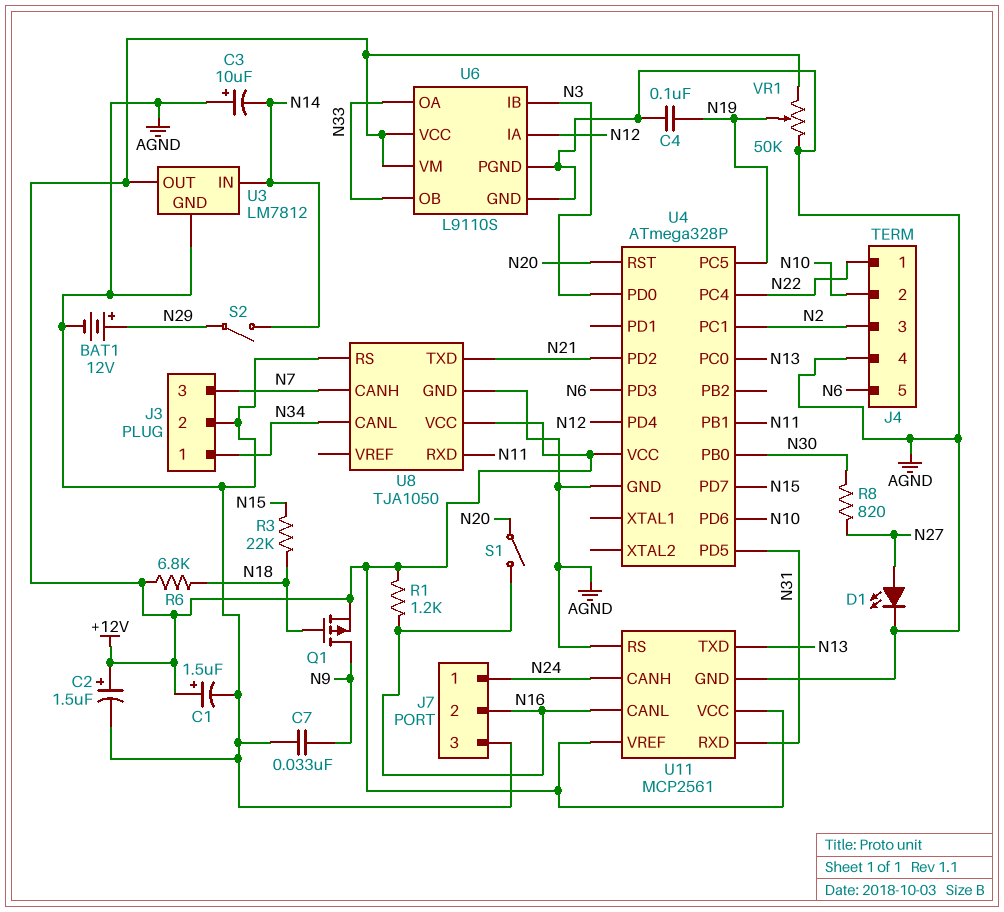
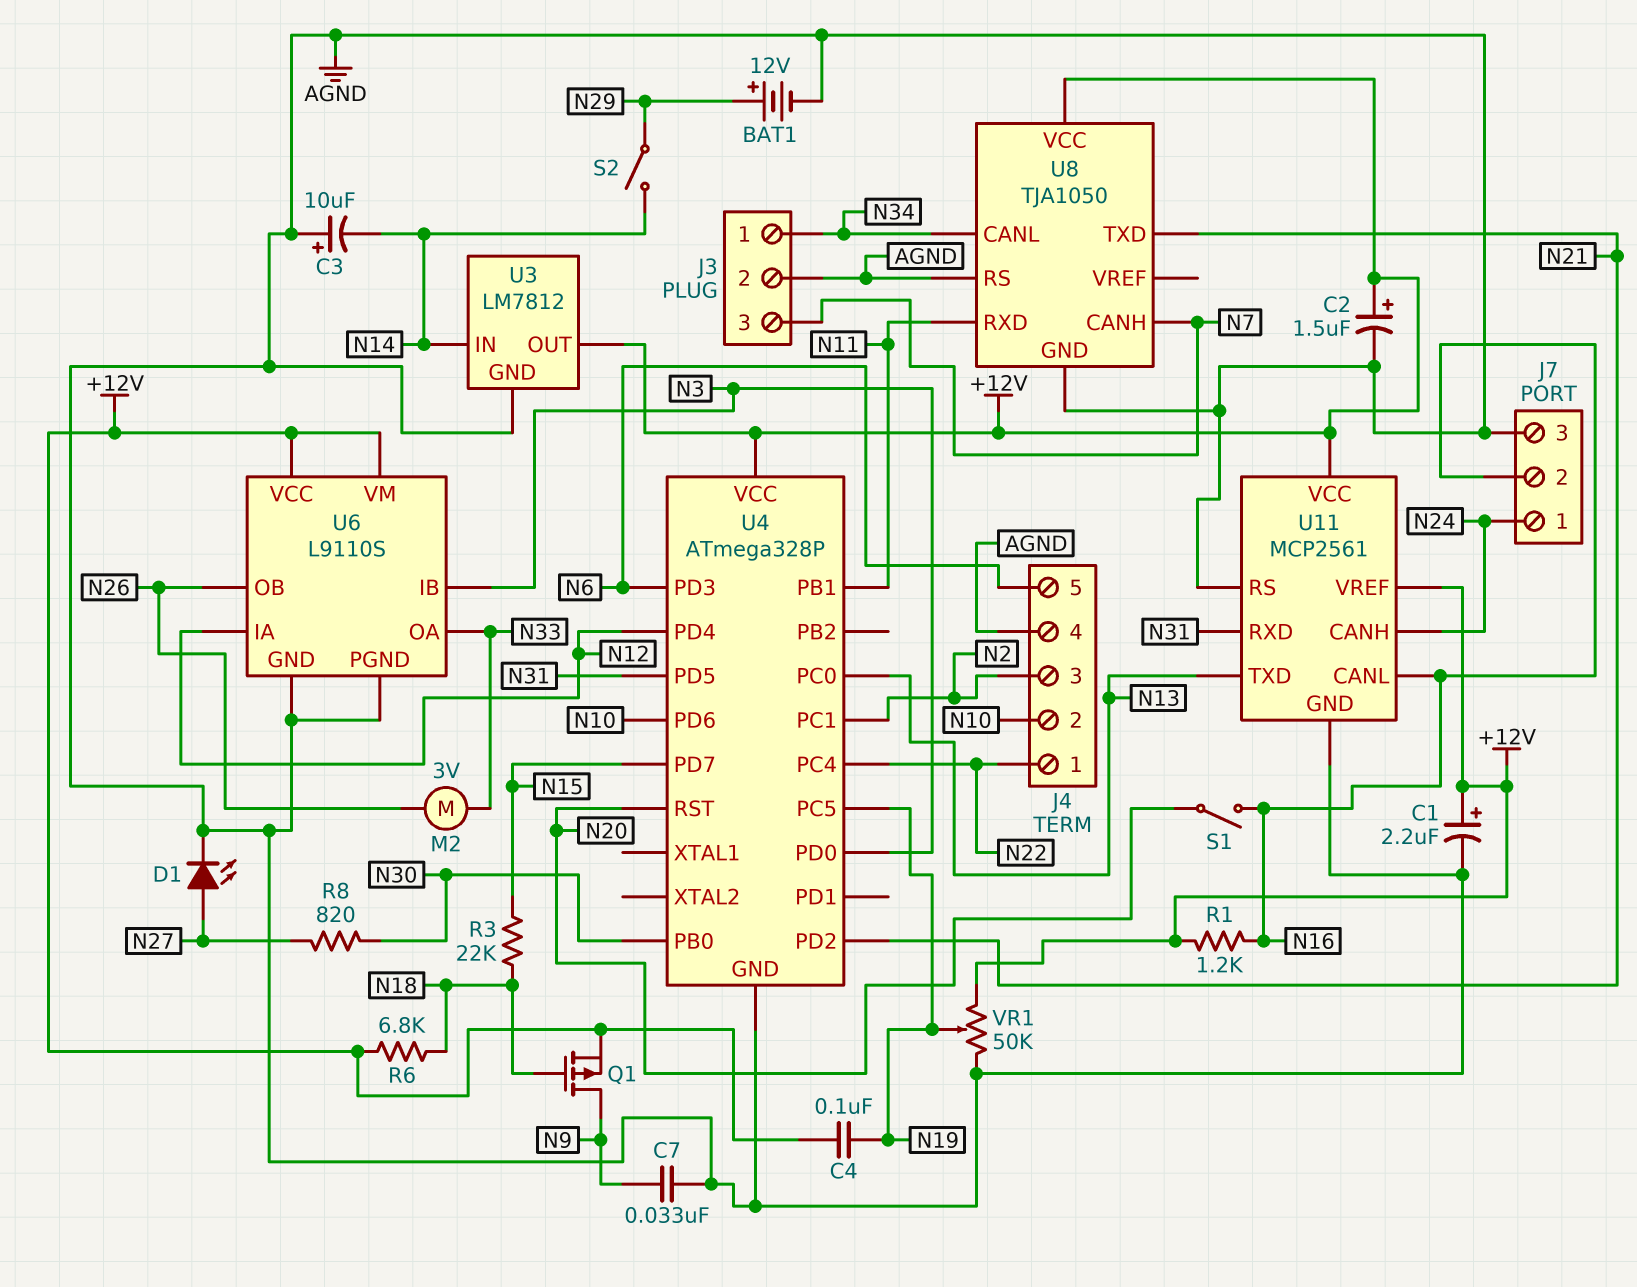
C1: 1.5uF (plus +12V, minus AGND) -> 2.2uF (plus +12V, minus AGND)
C4: 100nF (AGND, N19) -> 100nF (+12V, N19)
M2: none -> motor 3V (N26, N33)
U6 pin OB: N33 -> N26

